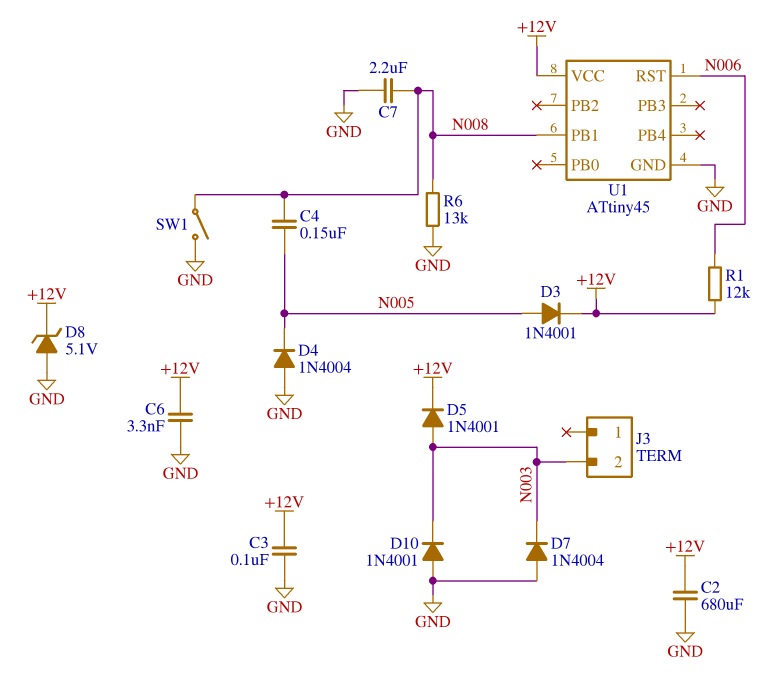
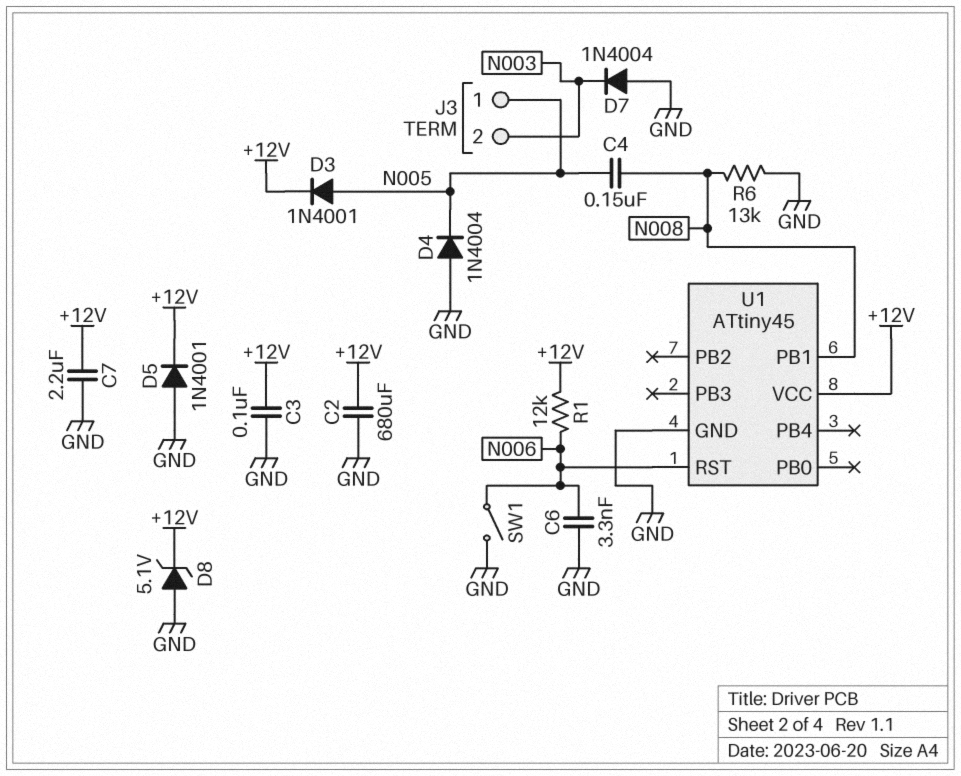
C6: 3.3nF (+12V, GND) -> 3.3nF (GND, N006)
C7: 2.2uF (GND, N008) -> 2.2uF (+12V, GND)
D5: diode 1N4001 (A N003, K +12V) -> diode 1N4001 (A GND, K +12V)
D10: diode 1N4001 (A GND, K N003) -> none
J3 pin 1: none -> N005
SW1: switch (GND, N008) -> switch (GND, N006)

